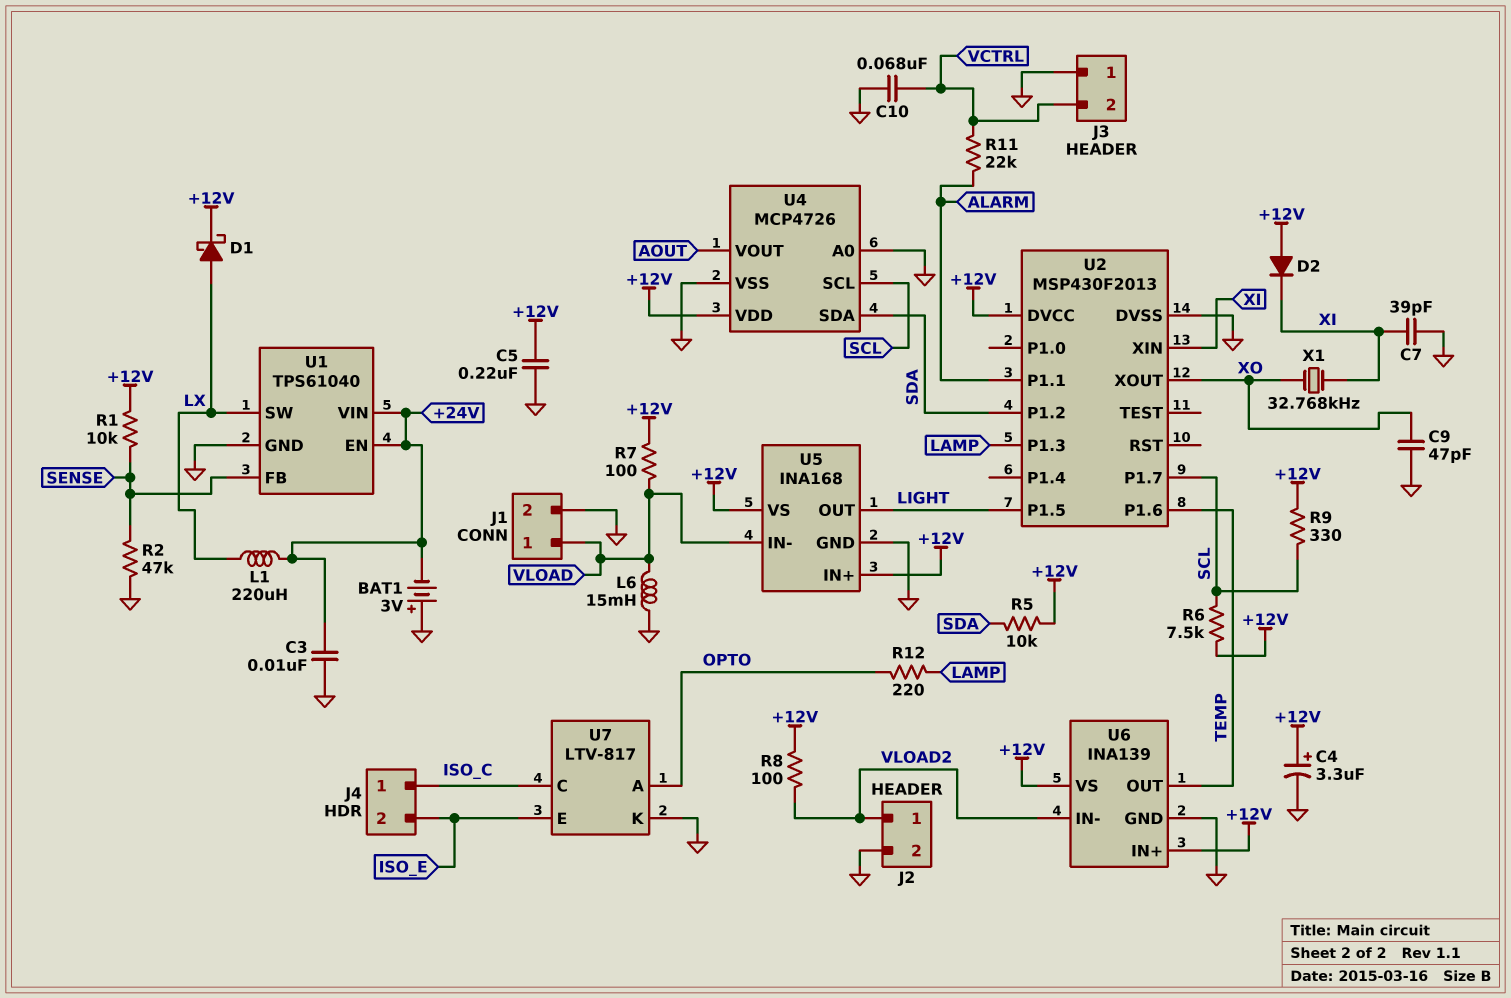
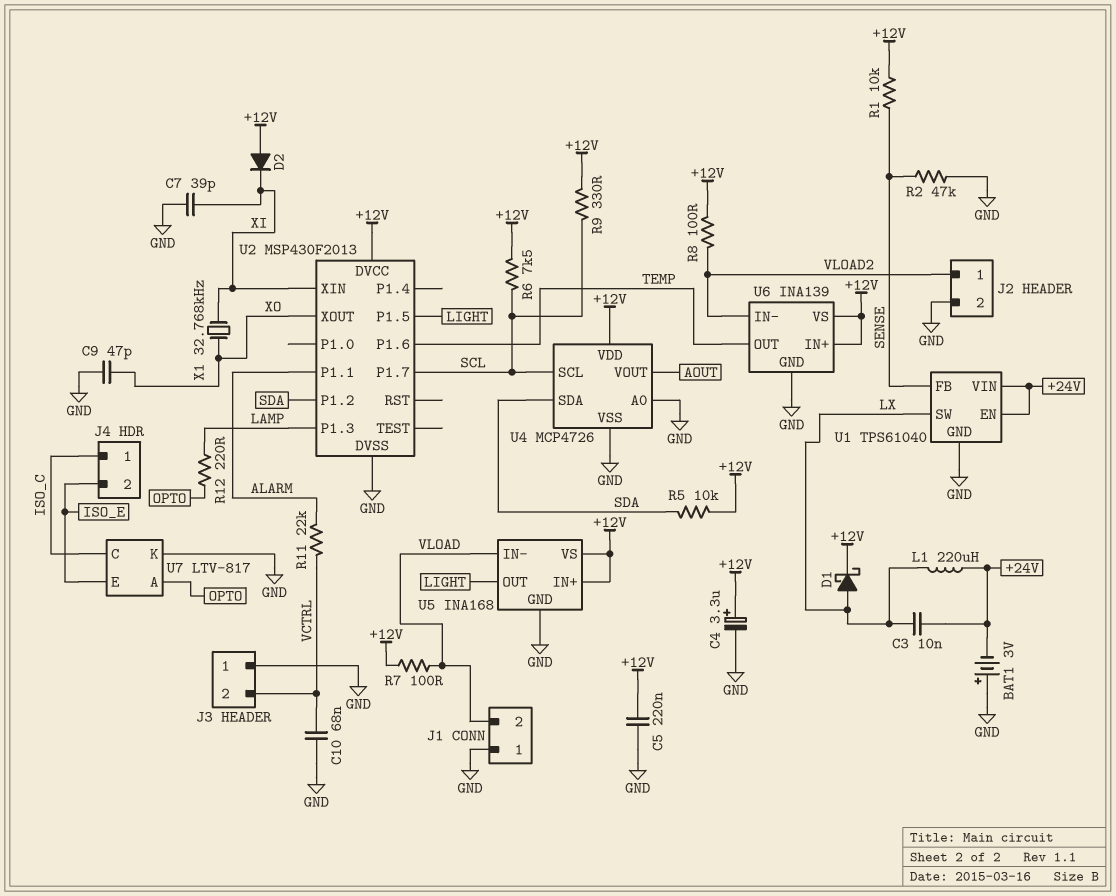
C3: 10nF (+24V, GND) -> 10nF (+24V, LX)
J1 pin 1: VLOAD -> GND
J1 pin 2: GND -> VLOAD
L6: 15mH (GND, VLOAD) -> none

